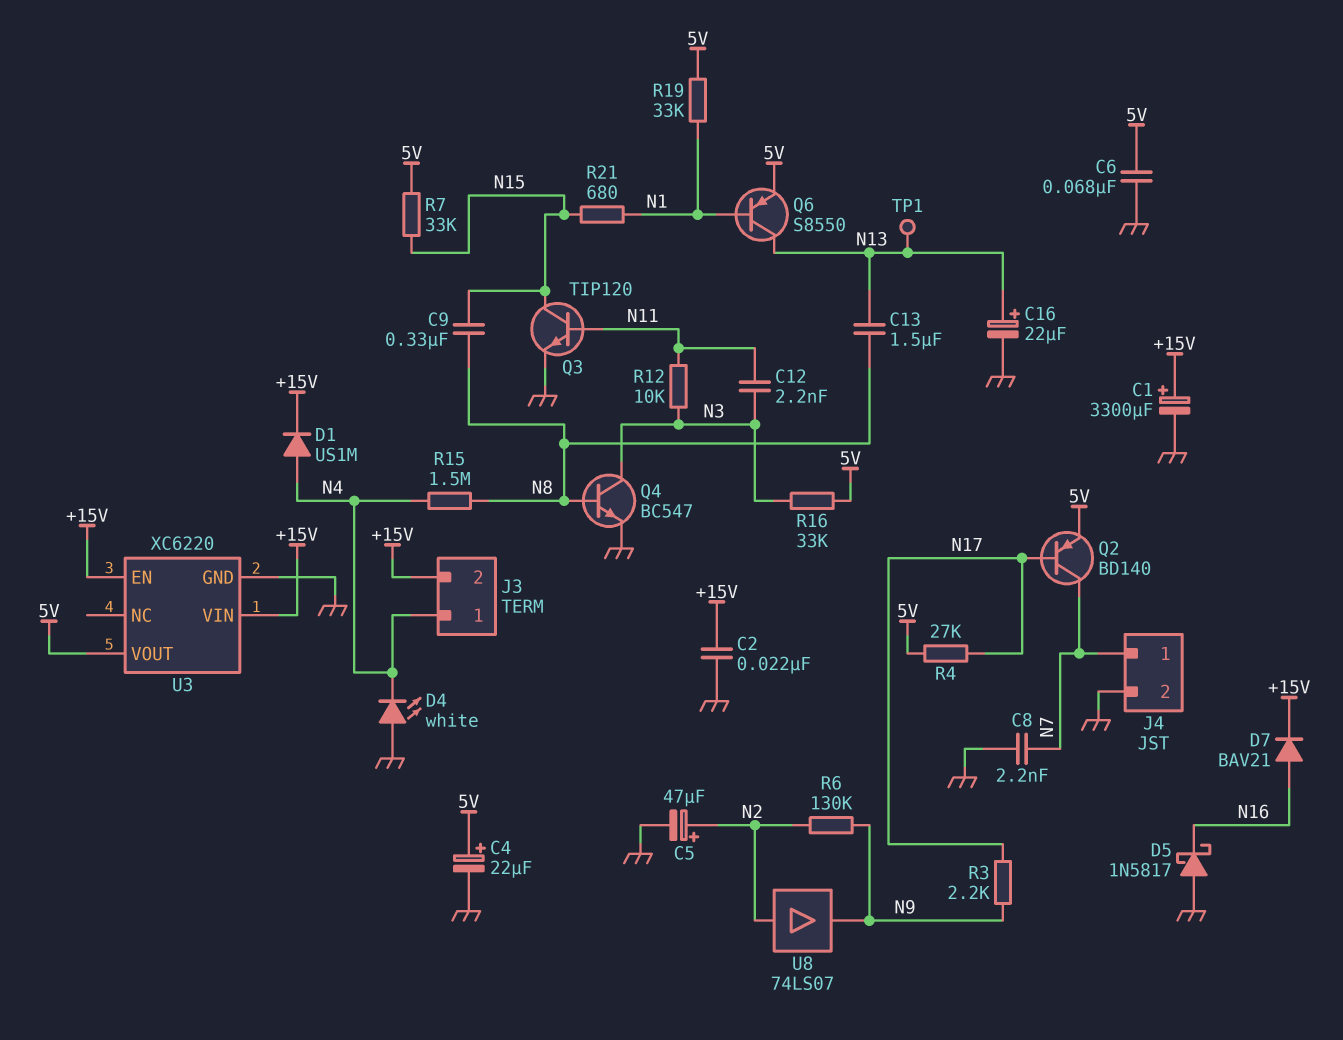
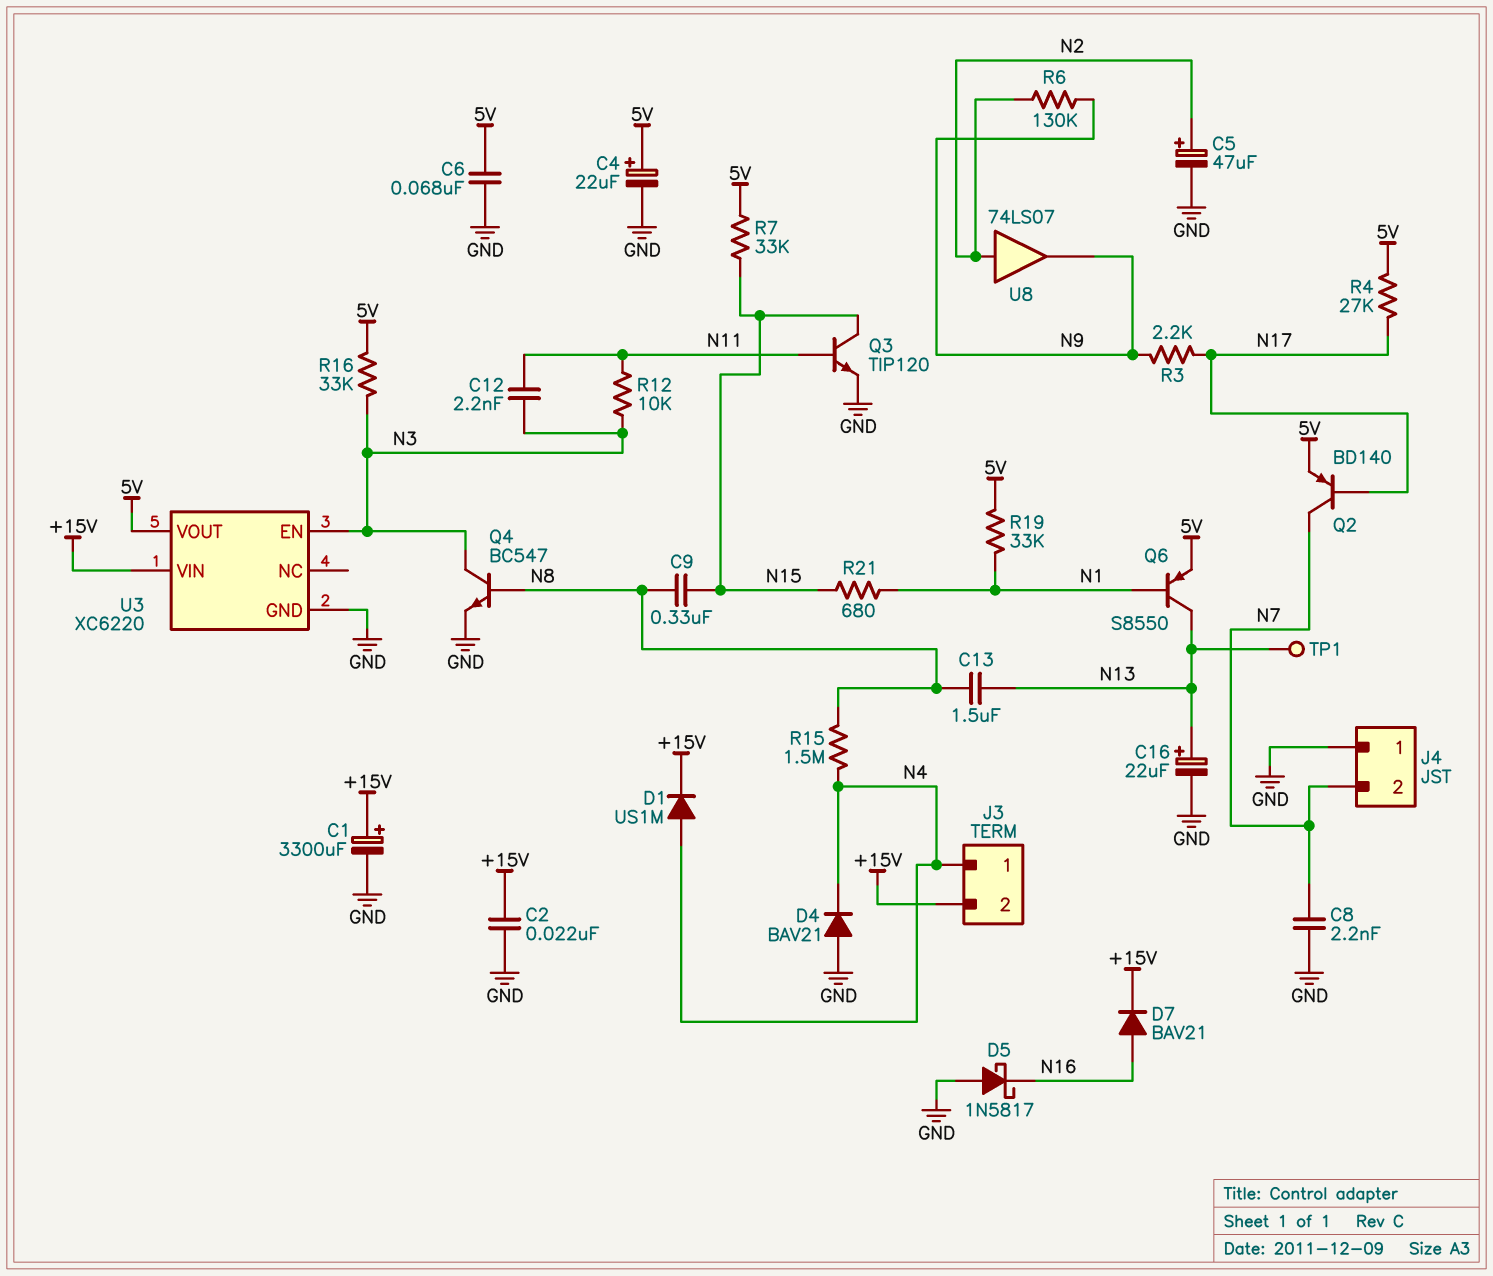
D4: LED white (A GND, K N4) -> diode BAV21 (A GND, K N4)
J4 pin 1: N7 -> GND
J4 pin 2: GND -> N7
U3 pin EN: +15V -> N3

